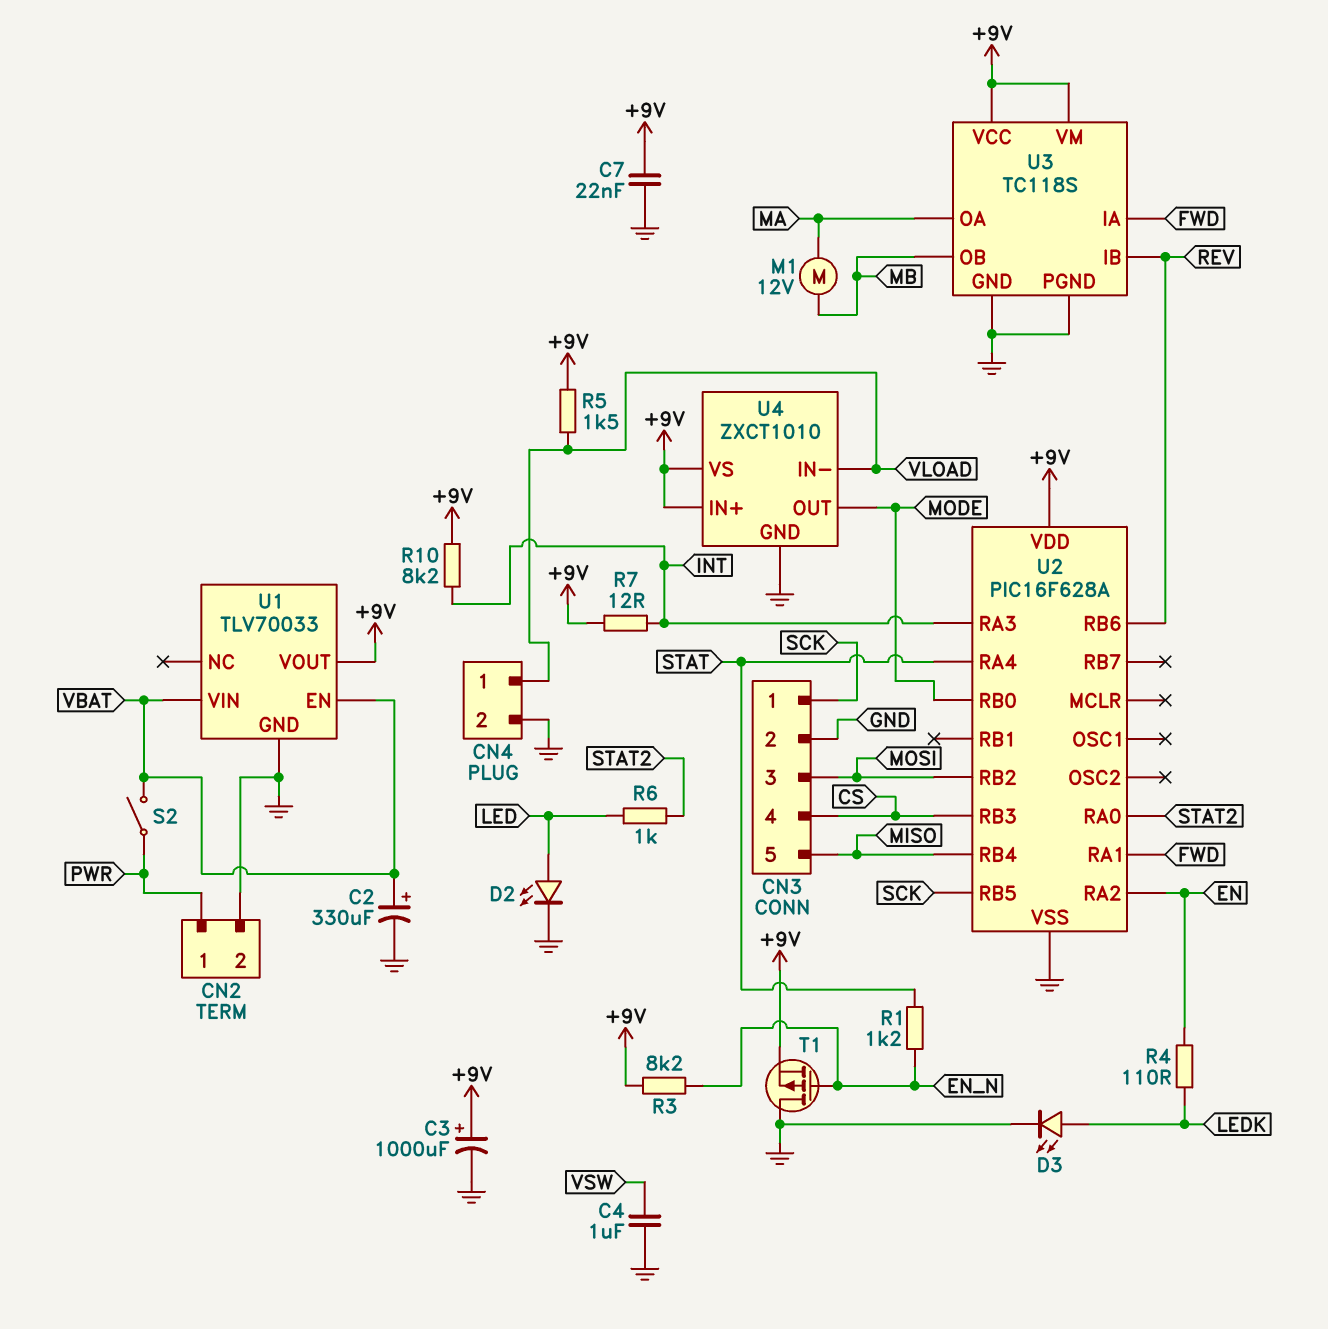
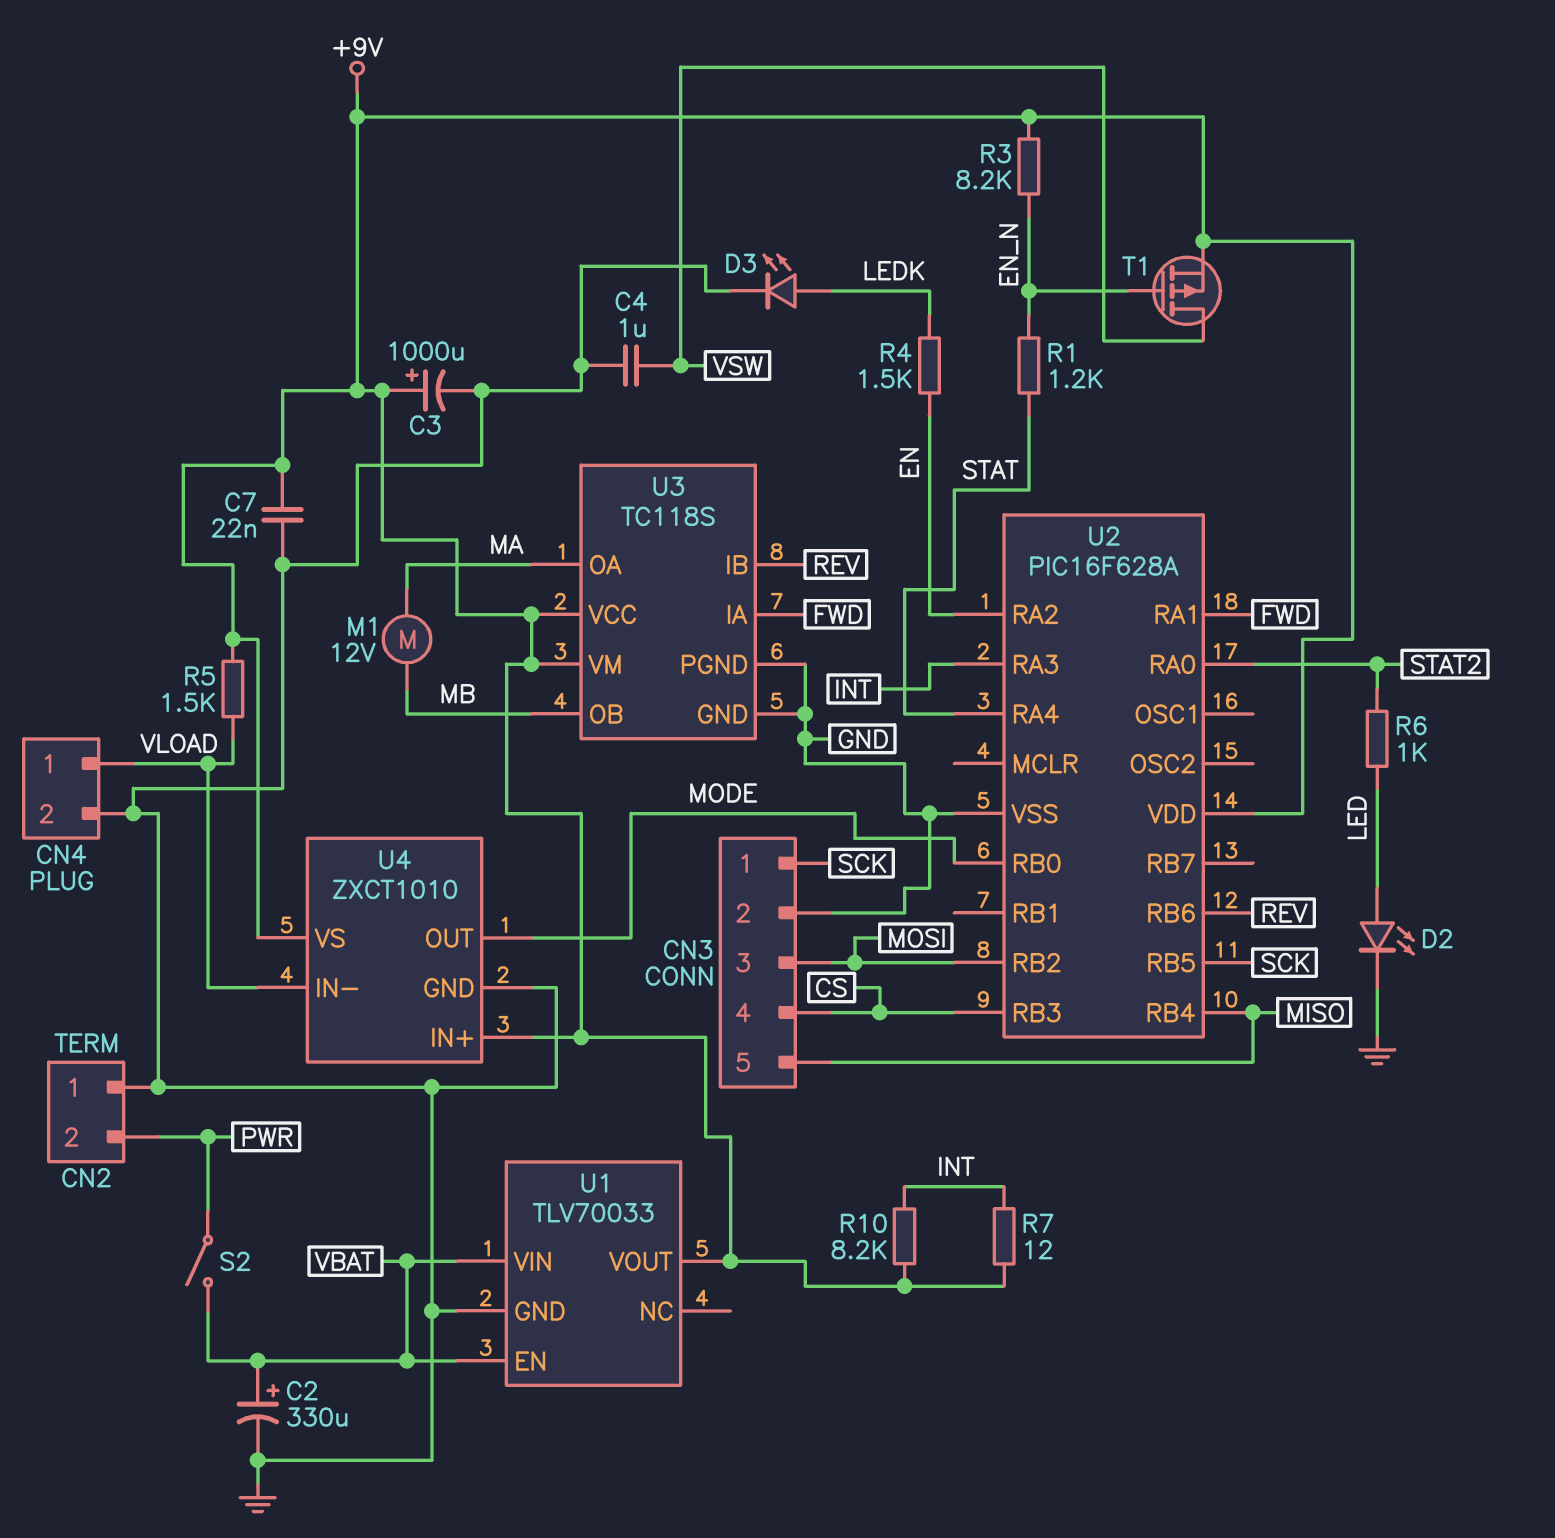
CN2 pin 1: PWR -> GND
CN2 pin 2: GND -> PWR
R4: 110 (EN, LEDK) -> 1.5k (EN, LEDK)
T1: PMOS (G EN_N, D GND, S +9V) -> PMOS (G EN_N, D VSW, S +9V)

